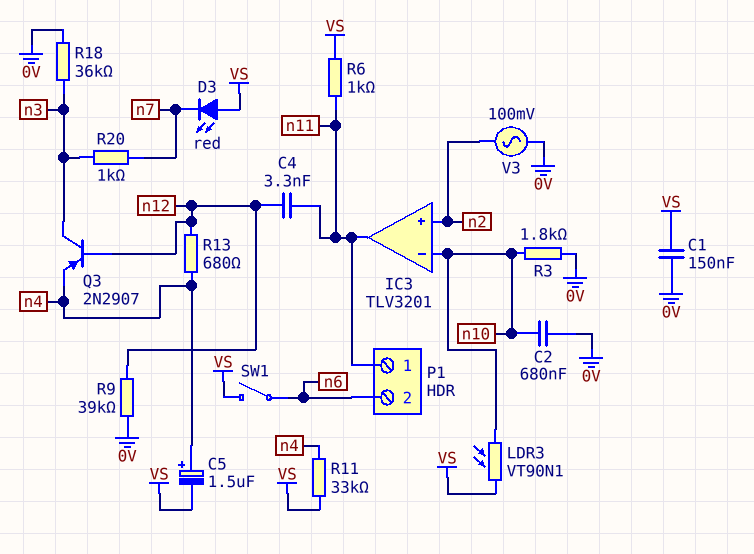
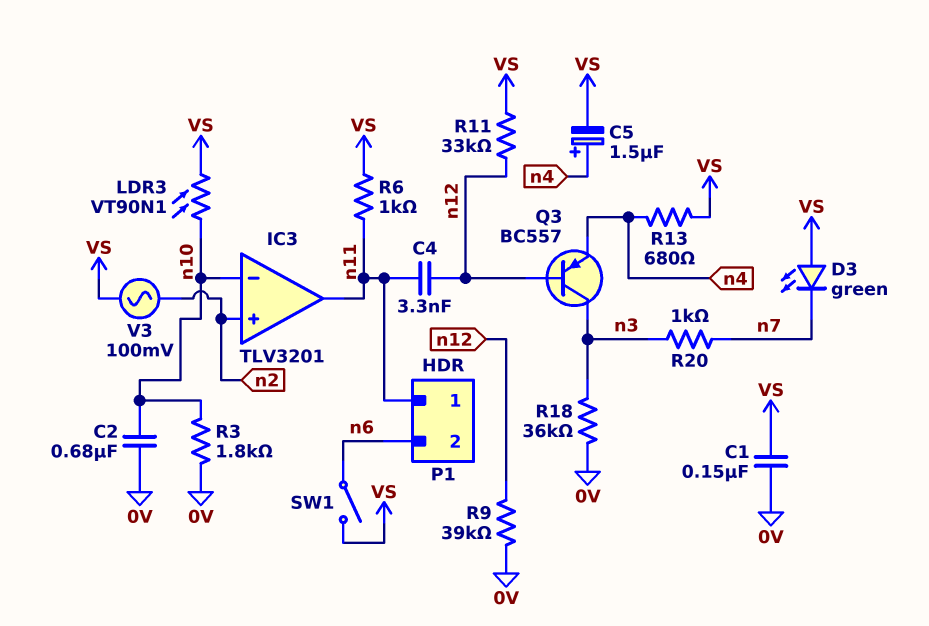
D3: LED red (A VS, K n7) -> LED green (A VS, K n7)
Q3: PNP 2N2907 (B n12, C n3, E n4) -> PNP BC557 (B n12, C n3, E n4)
R11: 33k (VS, n4) -> 33k (VS, n12)
R13: 680 (n4, n12) -> 680 (VS, n4)
V3: AC 100mV (0V, n2) -> AC 100mV (VS, n2)

